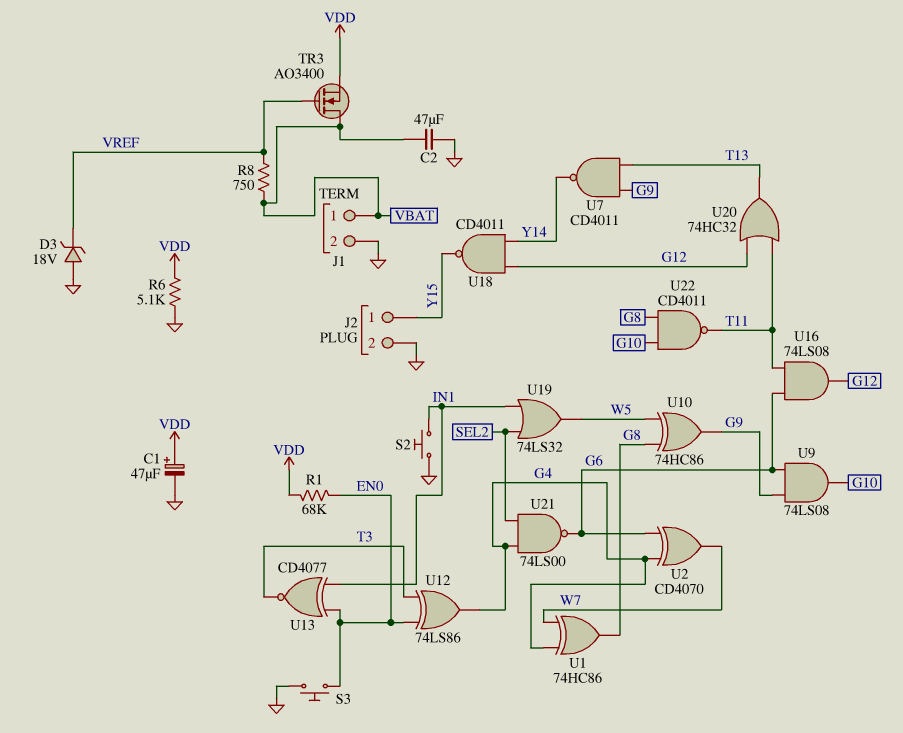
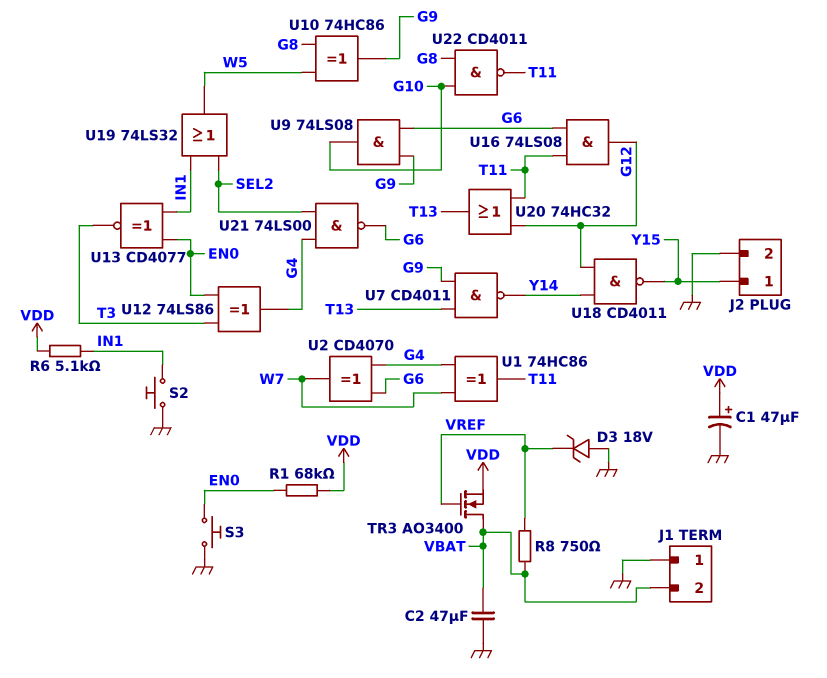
J1 pin 1: VBAT -> GND
J1 pin 2: GND -> VBAT
R6: 5.1k (GND, VDD) -> 5.1k (IN1, VDD)
U1: XOR 74HC86 (in G4, in W7, out G8) -> XOR 74HC86 (in G4, in W7, out T11)

